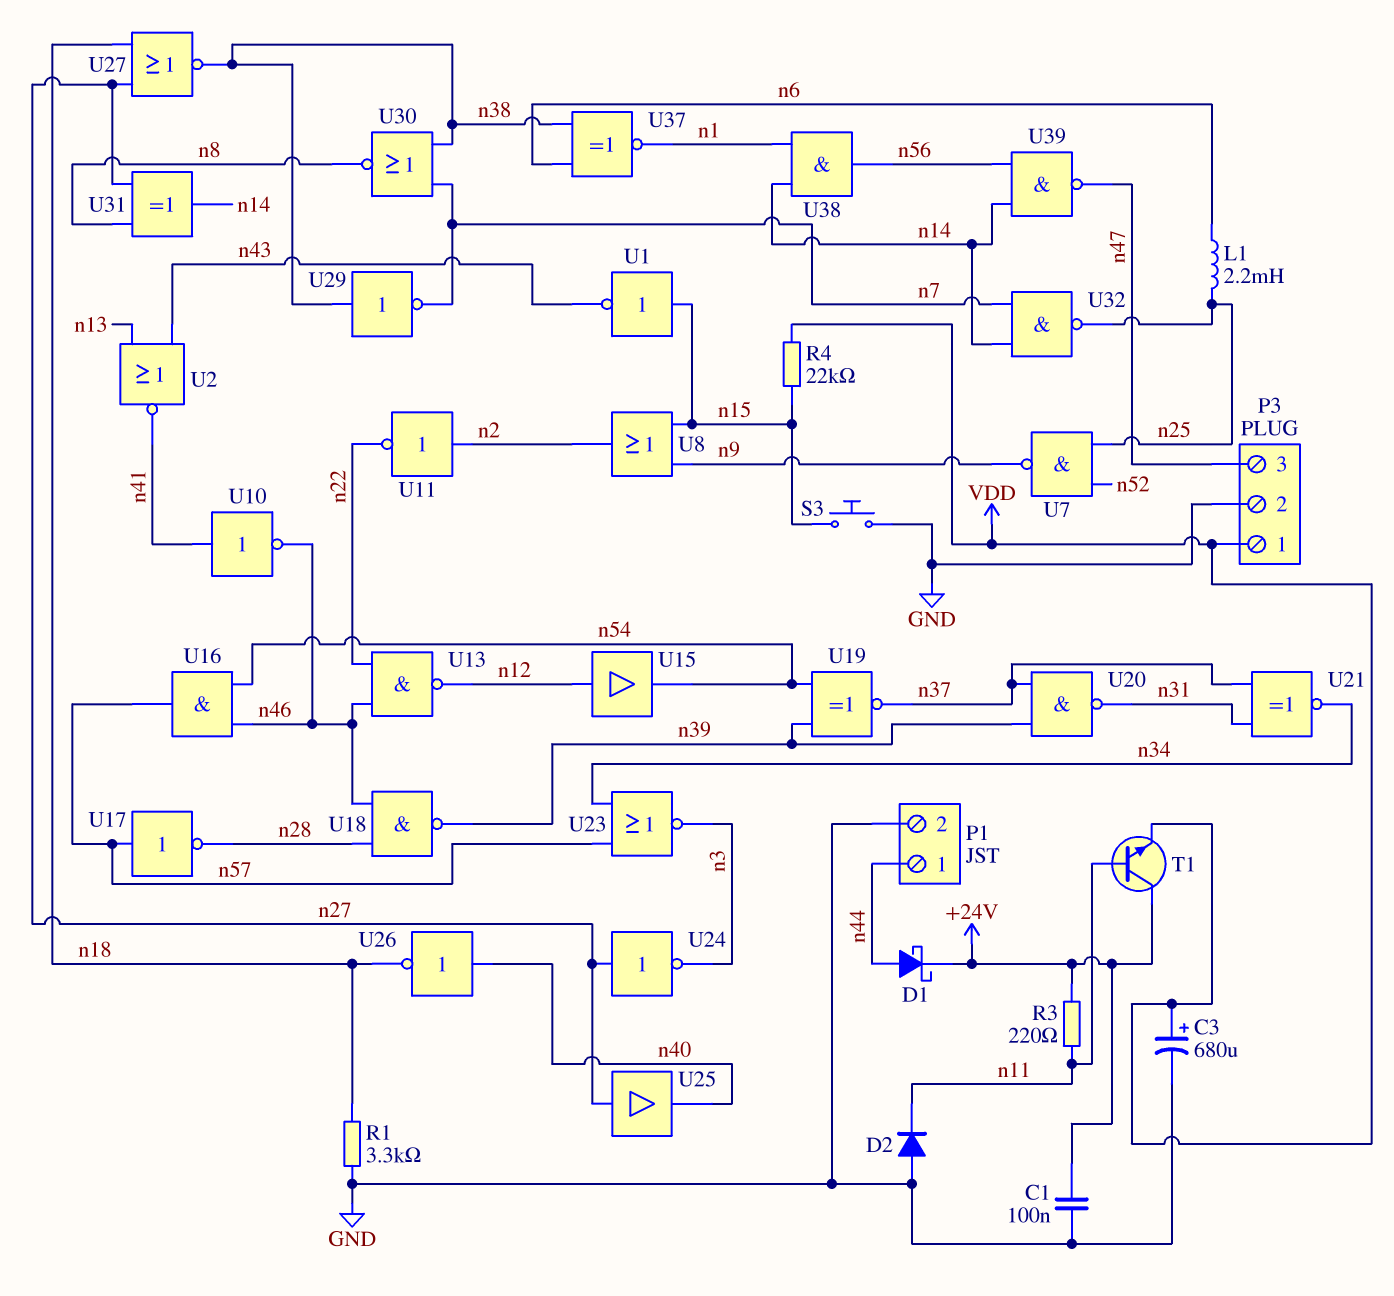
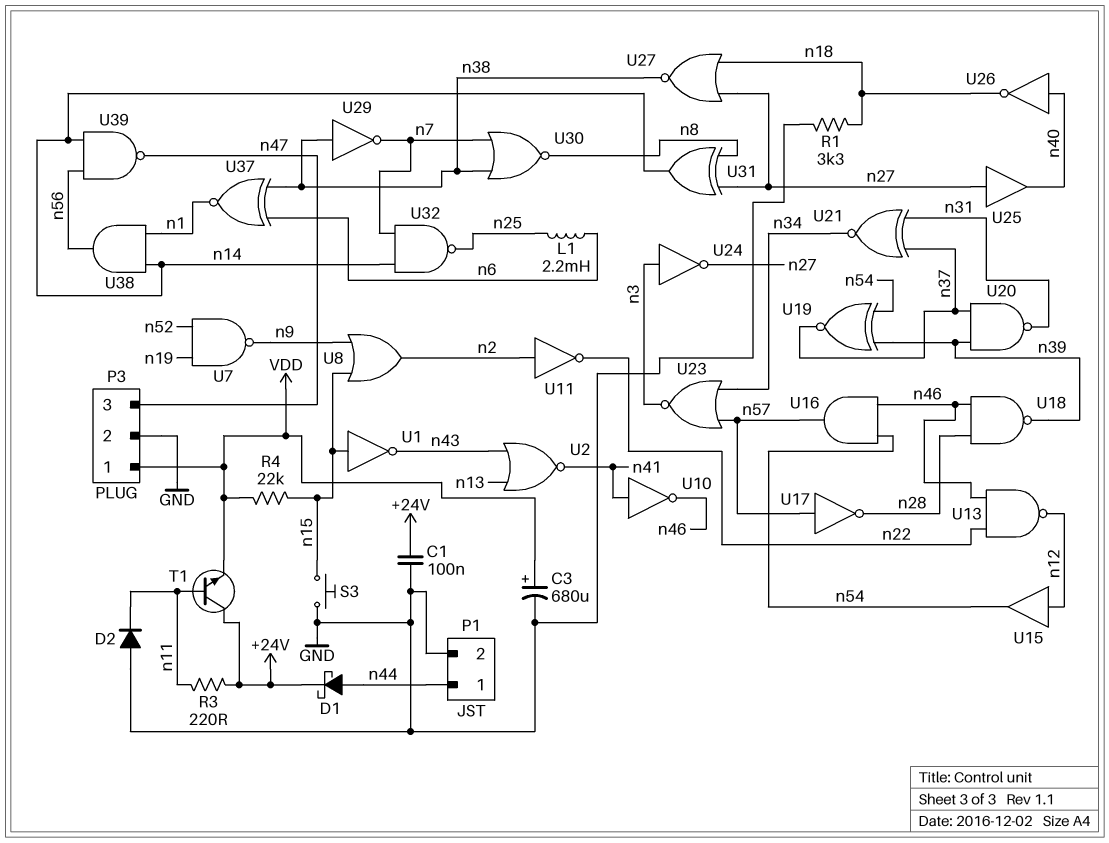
U7: NAND (in n25, in n52, out n9) -> NAND (in n19, in n52, out n9)
U24: NOT (in n27, out n3) -> NOT (in n3, out n27)

